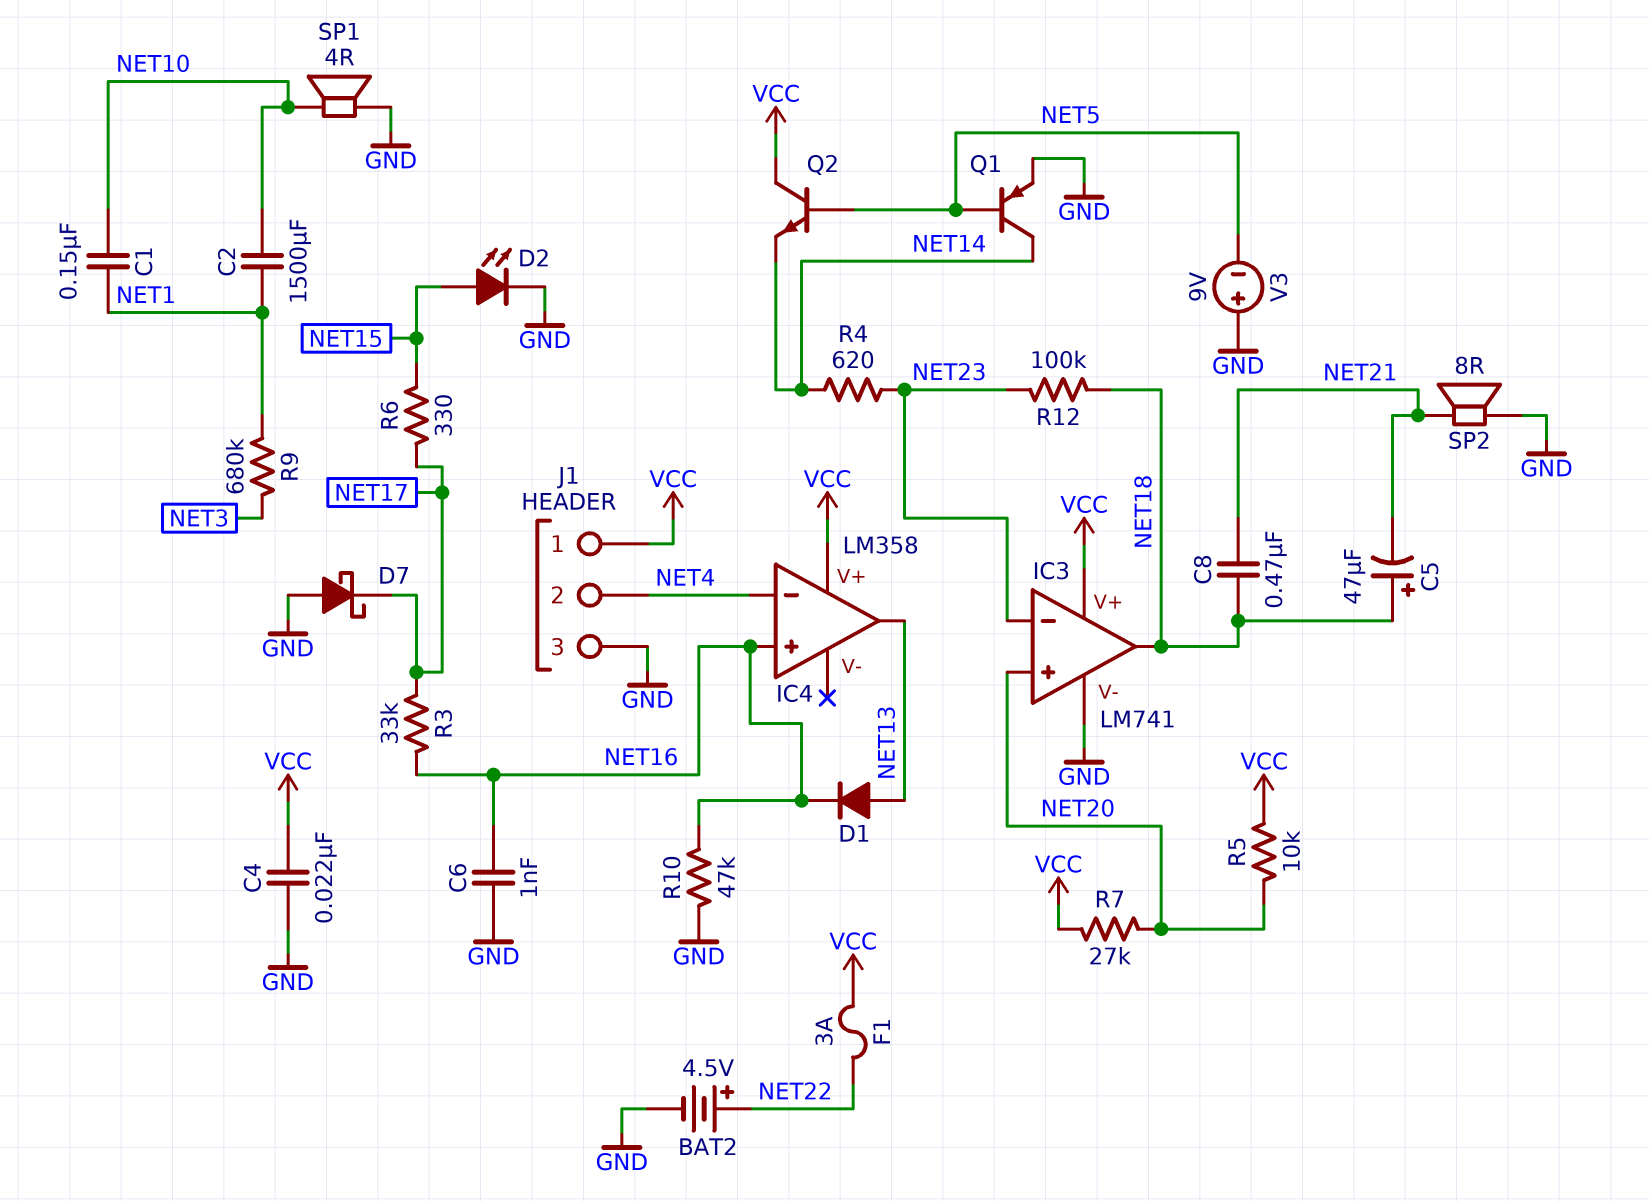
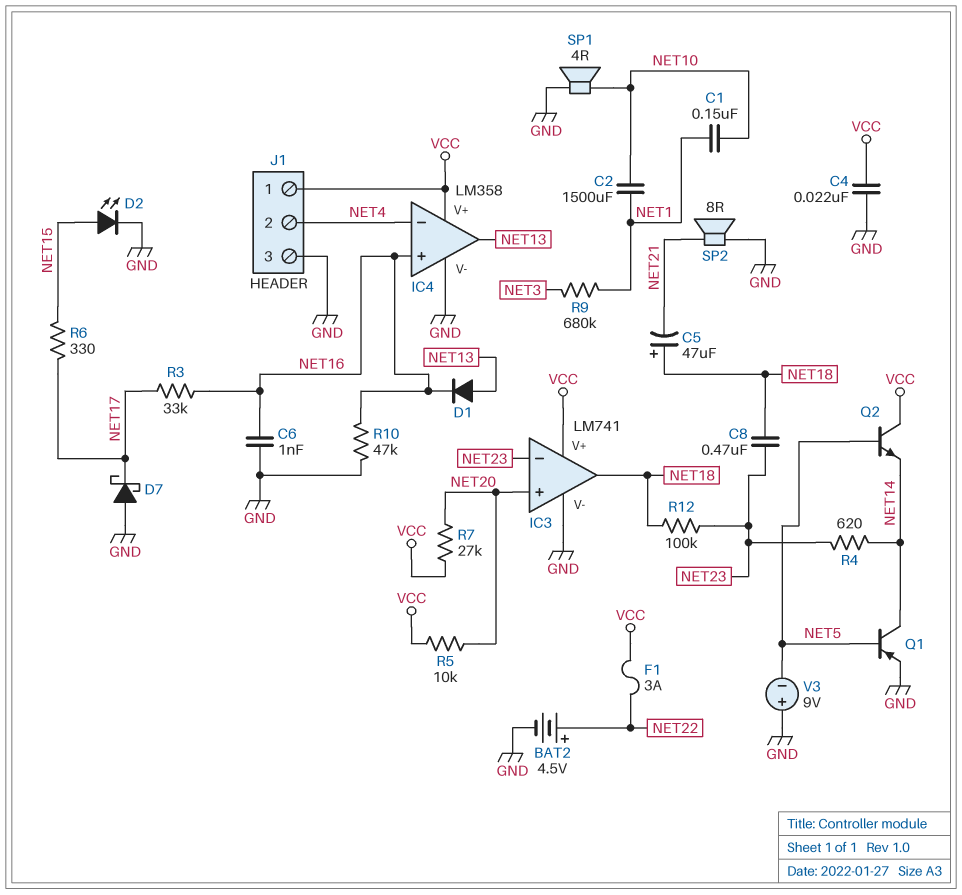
C8: 470nF (NET18, NET21) -> 470nF (NET18, NET23)
IC4 pin V-: none -> GND

